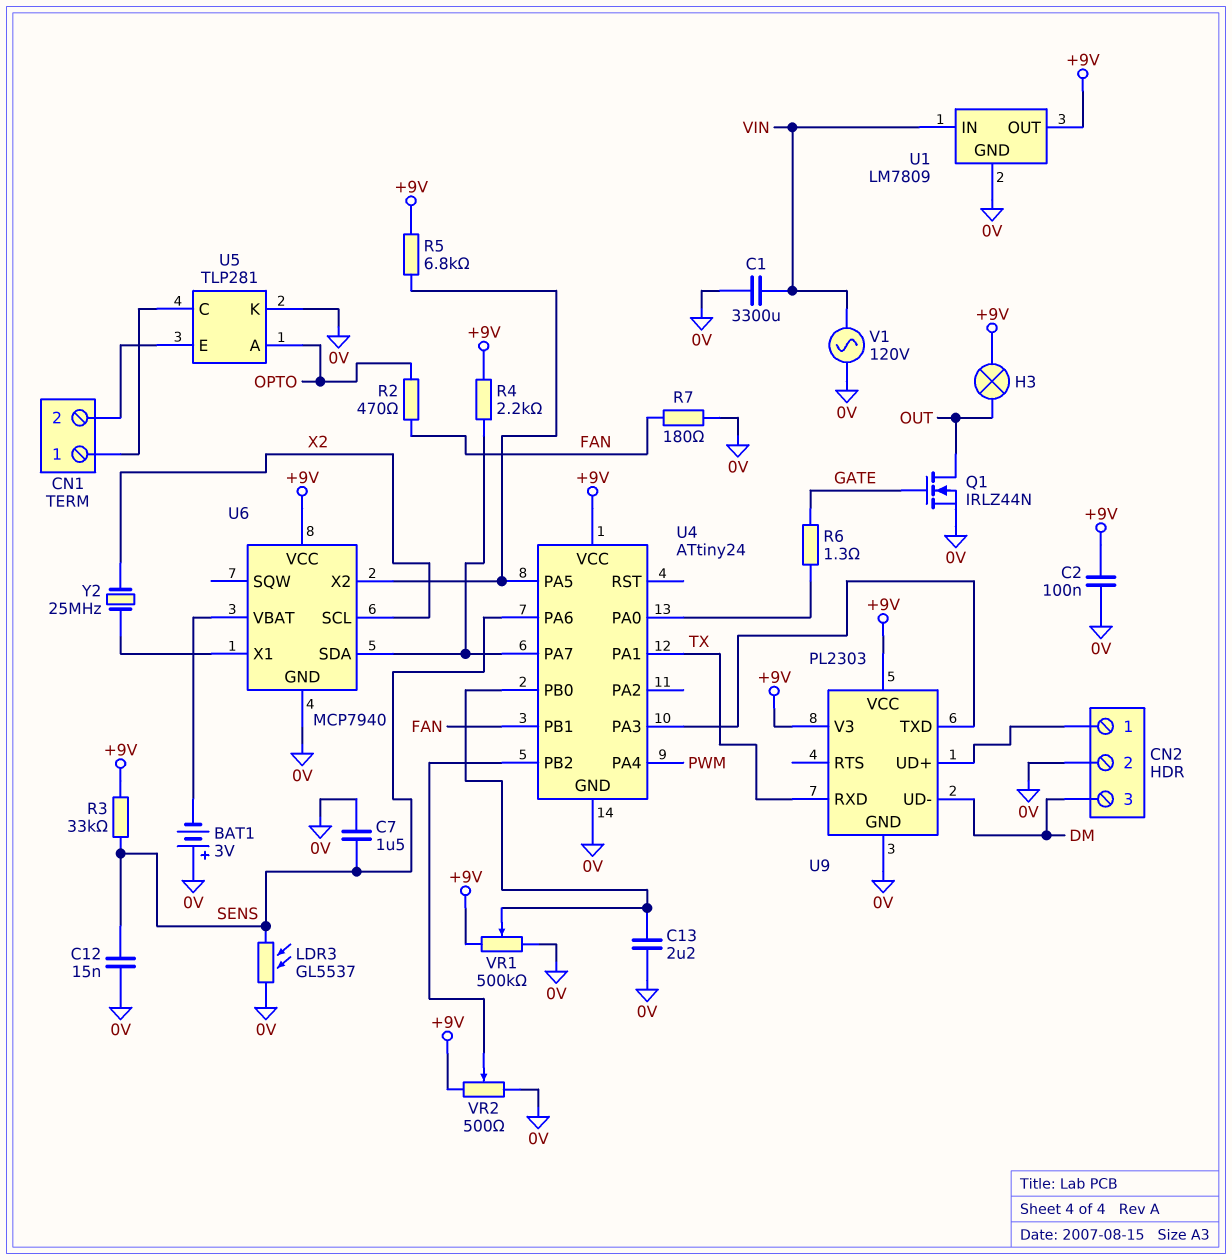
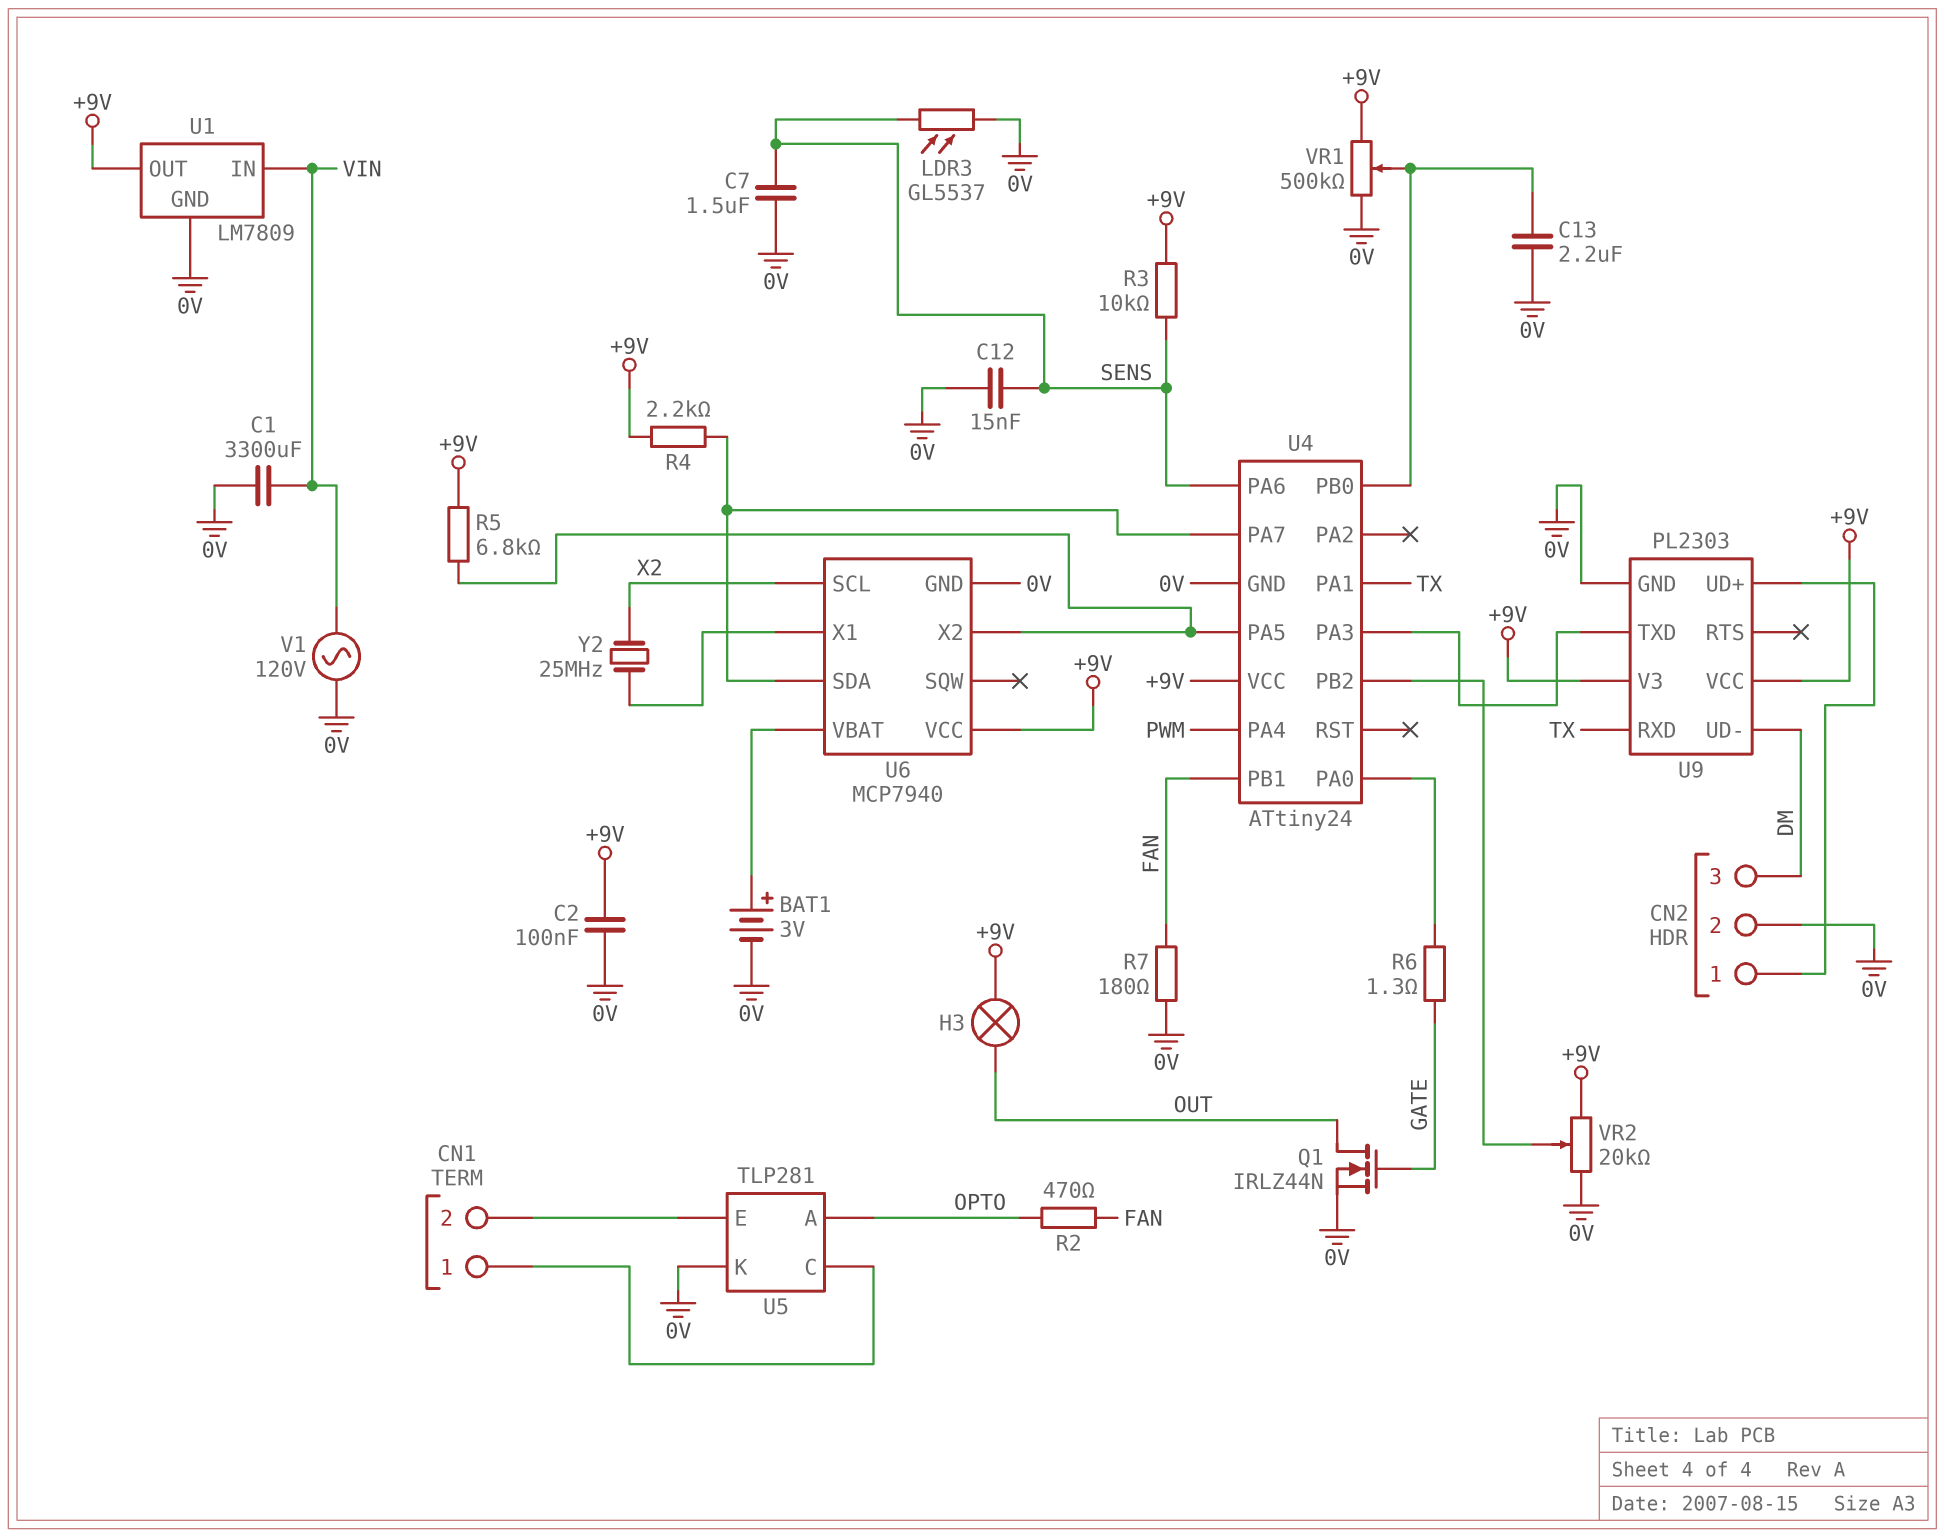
BAT1: 3V (plus 0V, minus U6/VBAT) -> 3V (plus U6/VBAT, minus 0V)
R3: 33k (+9V, SENS) -> 10k (+9V, SENS)
VR2: 500 (+9V, 0V, wiper U4/PB2) -> 20k (+9V, 0V, wiper U4/PB2)

